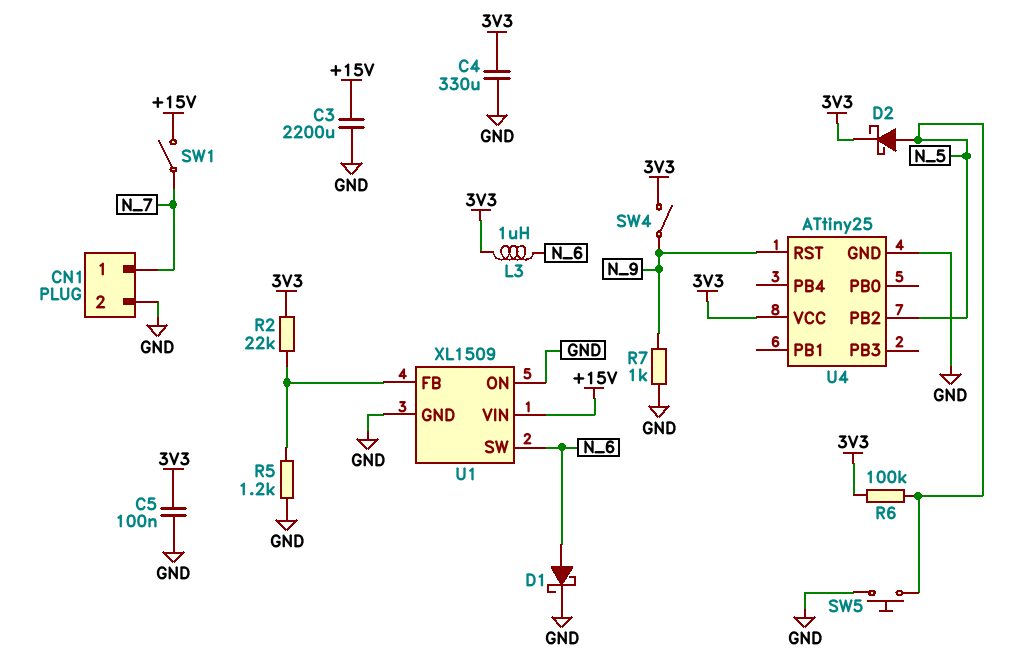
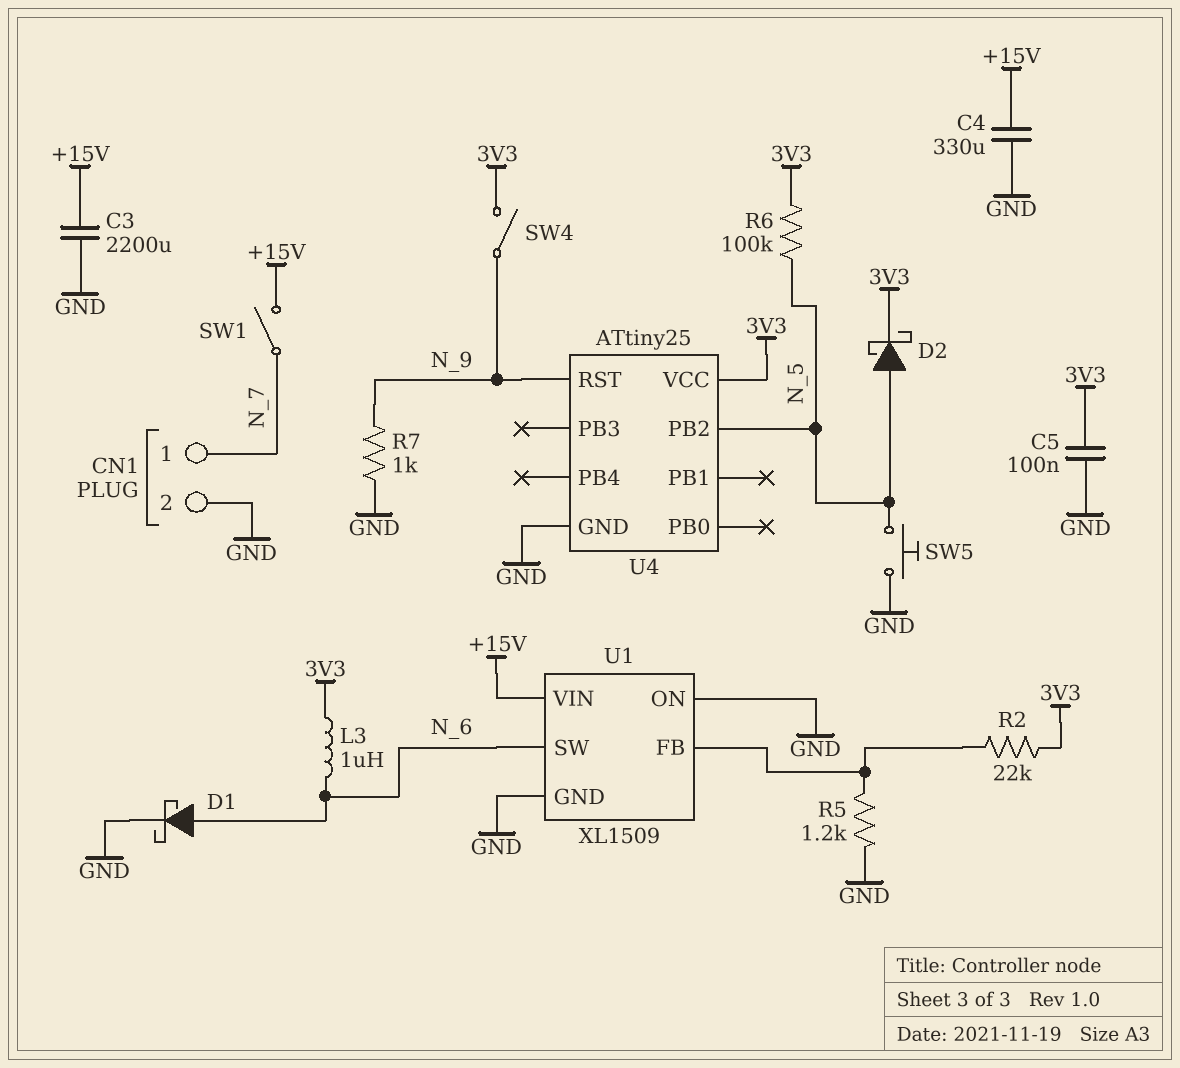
C4: 330uF (3V3, GND) -> 330uF (+15V, GND)

